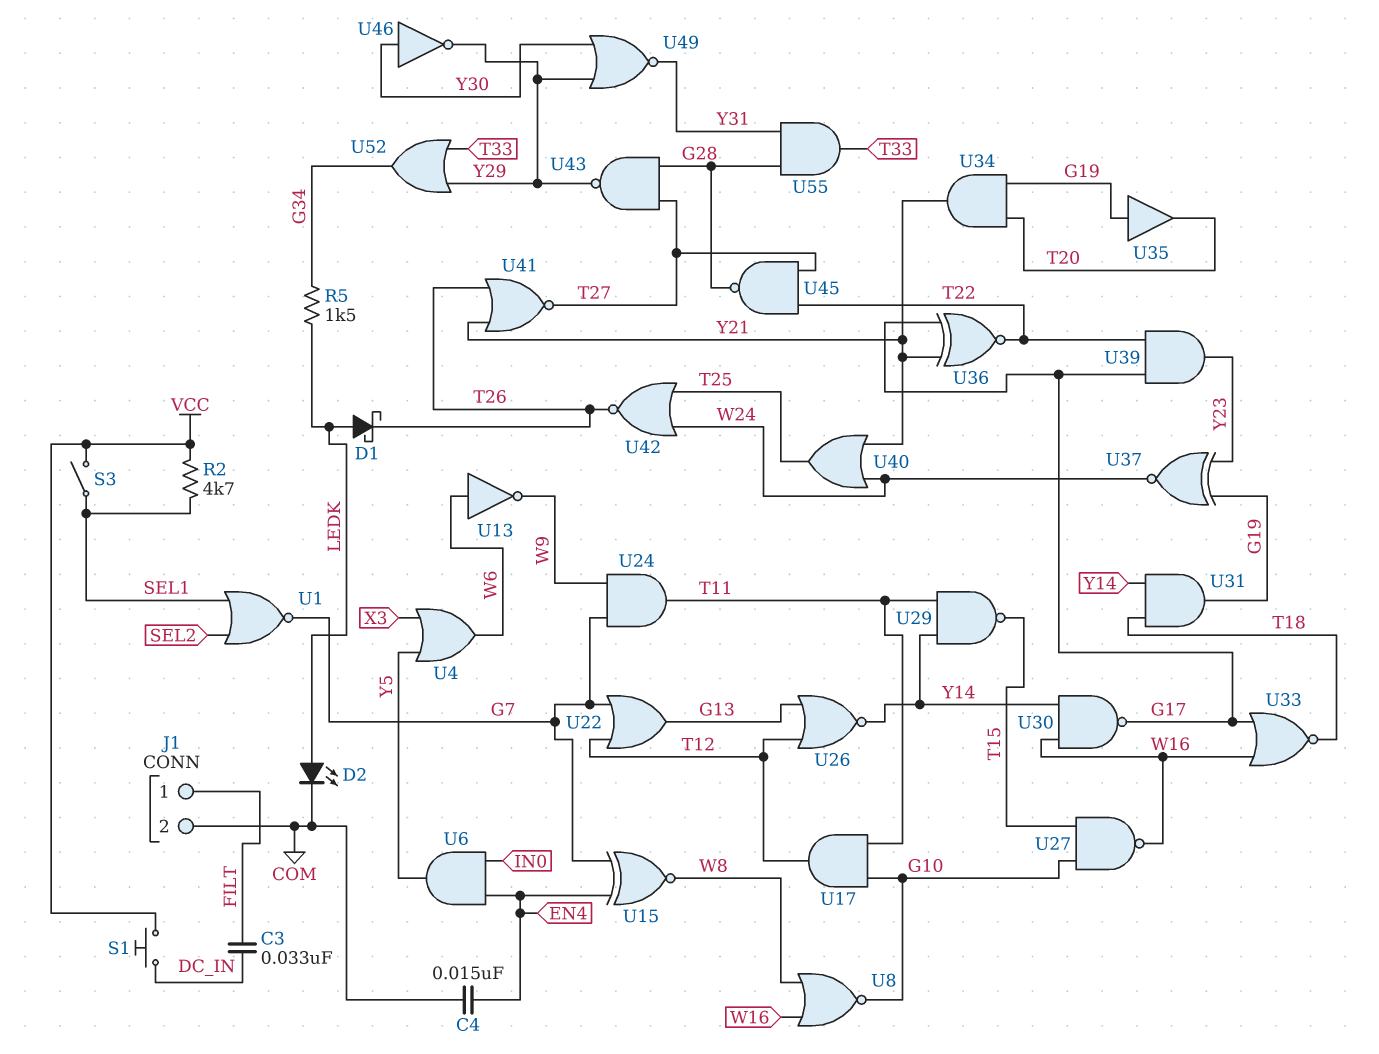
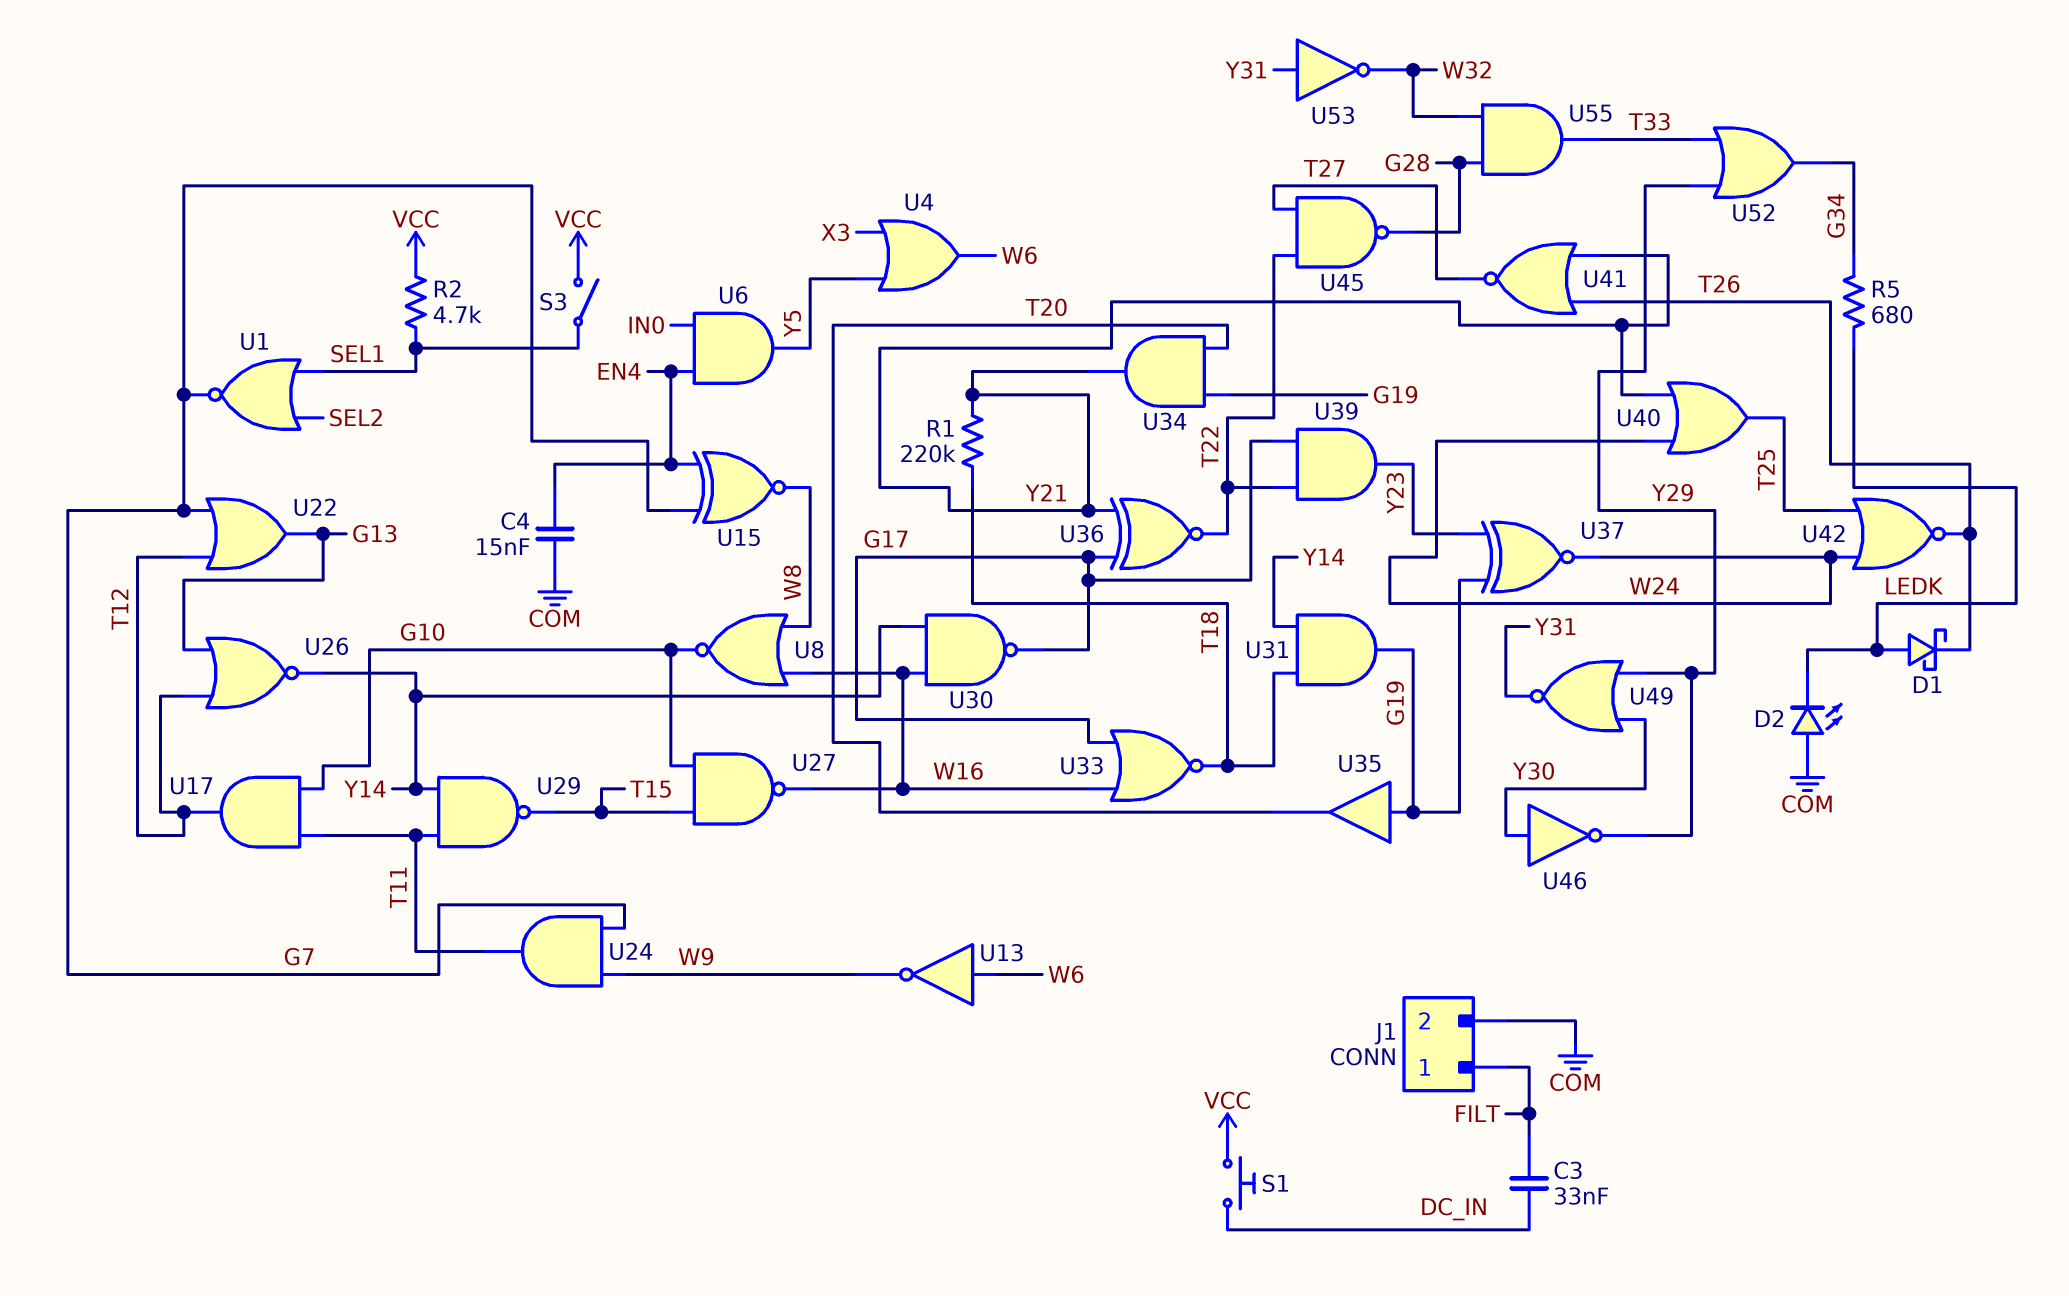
D2: LED (A LEDK, K COM) -> LED (A COM, K LEDK)
R1: none -> 220k (T18, Y21)
R5: 1.5k (G34, LEDK) -> 680 (G34, LEDK)
U43: NAND (in G28, in T27, out Y29) -> none
U53: none -> NOT (in Y31, out W32)
U55: AND (in G28, in Y31, out T33) -> AND (in G28, in W32, out T33)

